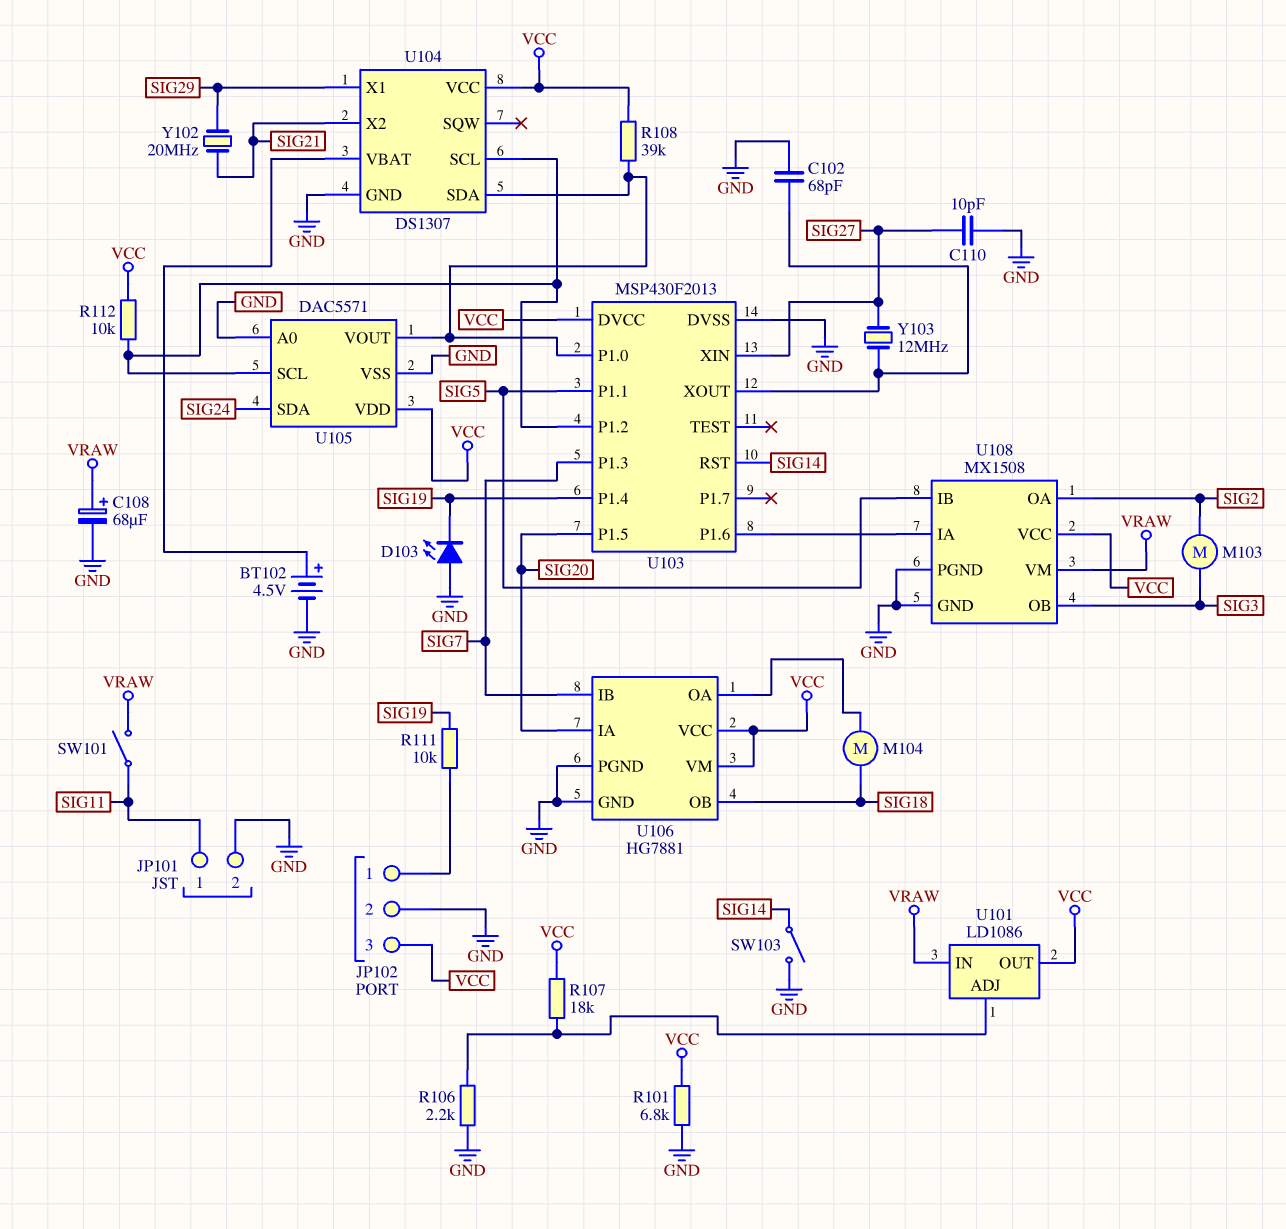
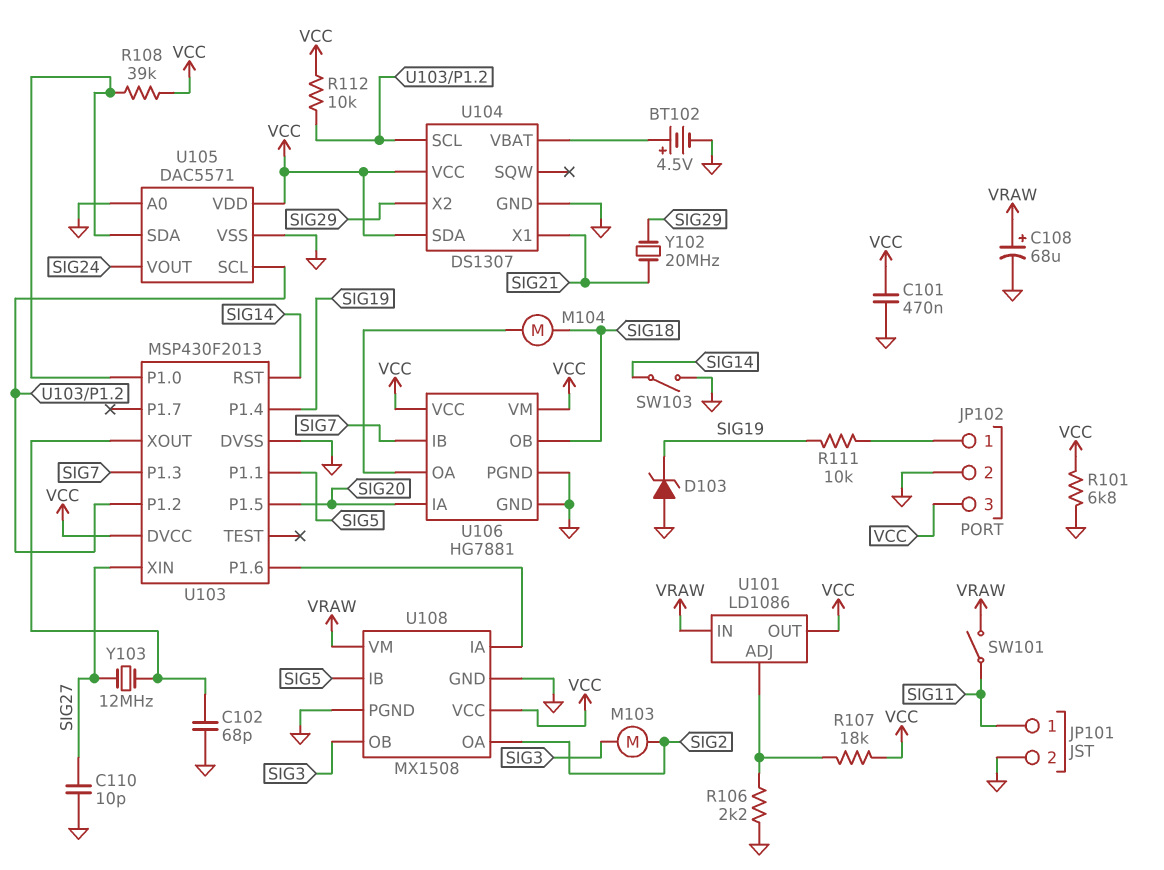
C101: none -> 470nF (GND, VCC)
D103: LED (A GND, K SIG19) -> zener (A GND, K SIG19)
U104 pin SDA: U103/P1.0 -> VCC
U104 pin X1: SIG29 -> SIG21
U104 pin X2: SIG21 -> SIG29
U105 pin SDA: SIG24 -> U103/P1.0
U105 pin VOUT: U103/P1.0 -> SIG24

